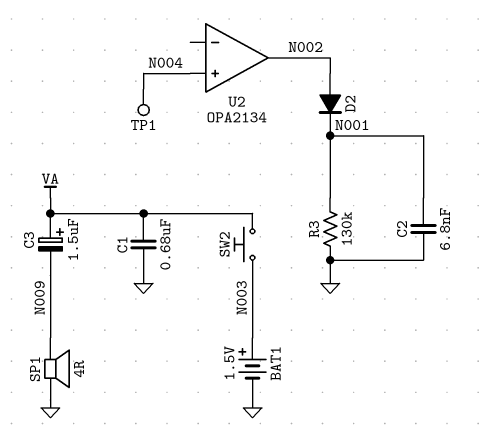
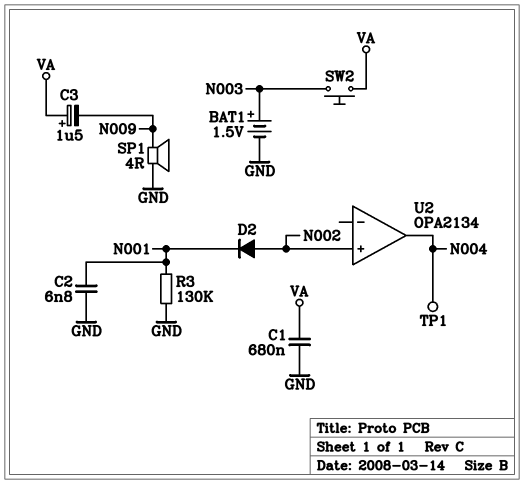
U2 pin in+: N004 -> N002
U2 pin out: N002 -> N004

